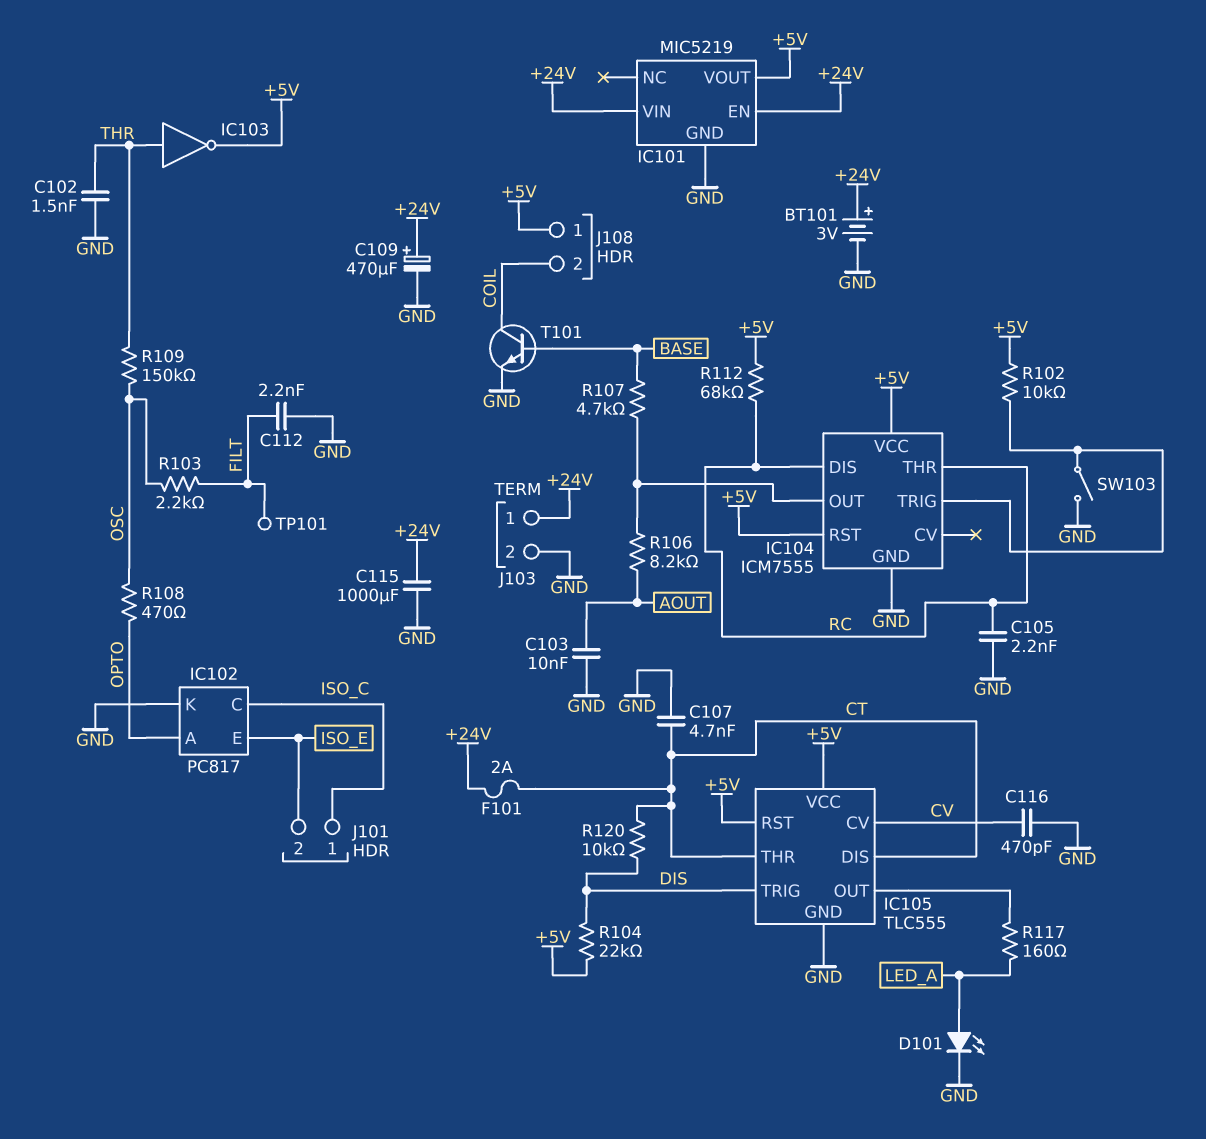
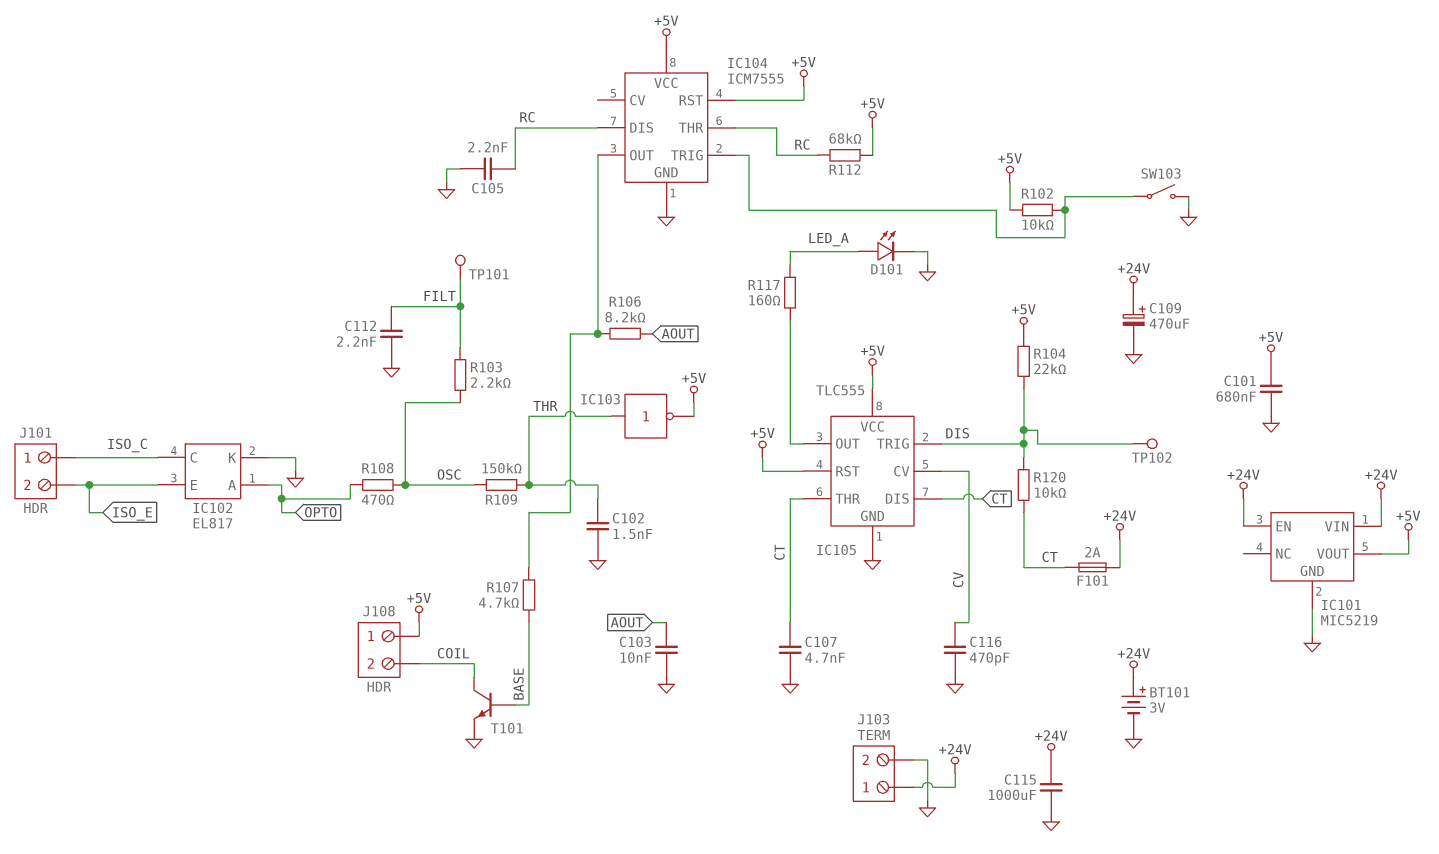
C101: none -> 680nF (+5V, GND)
IC102: PC817 -> EL817
TP102: none -> test point (DIS)

